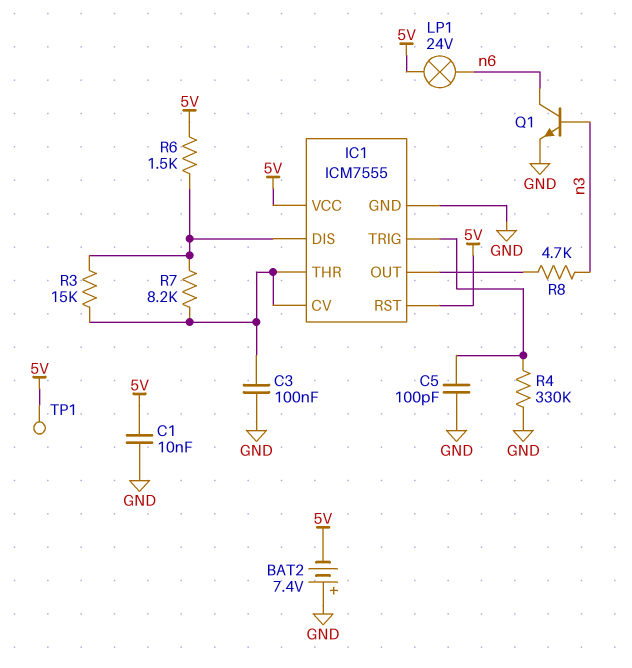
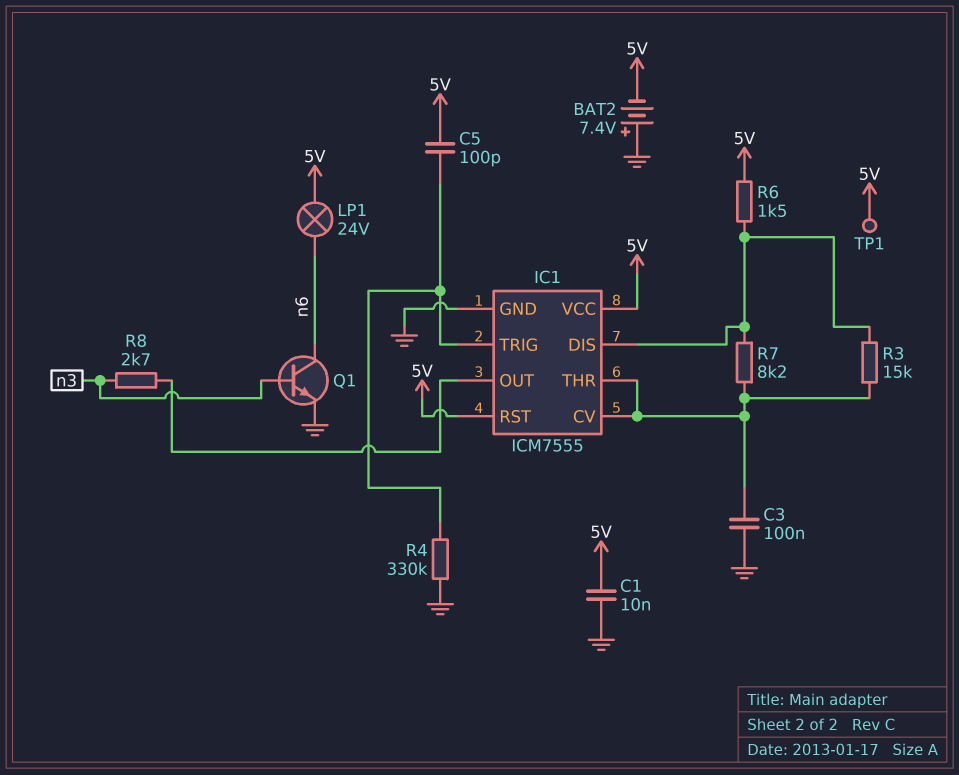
C5: 100pF (GND, IC1/TRIG) -> 100pF (5V, IC1/TRIG)
R8: 4.7k (IC1/OUT, n3) -> 2.7k (IC1/OUT, n3)

